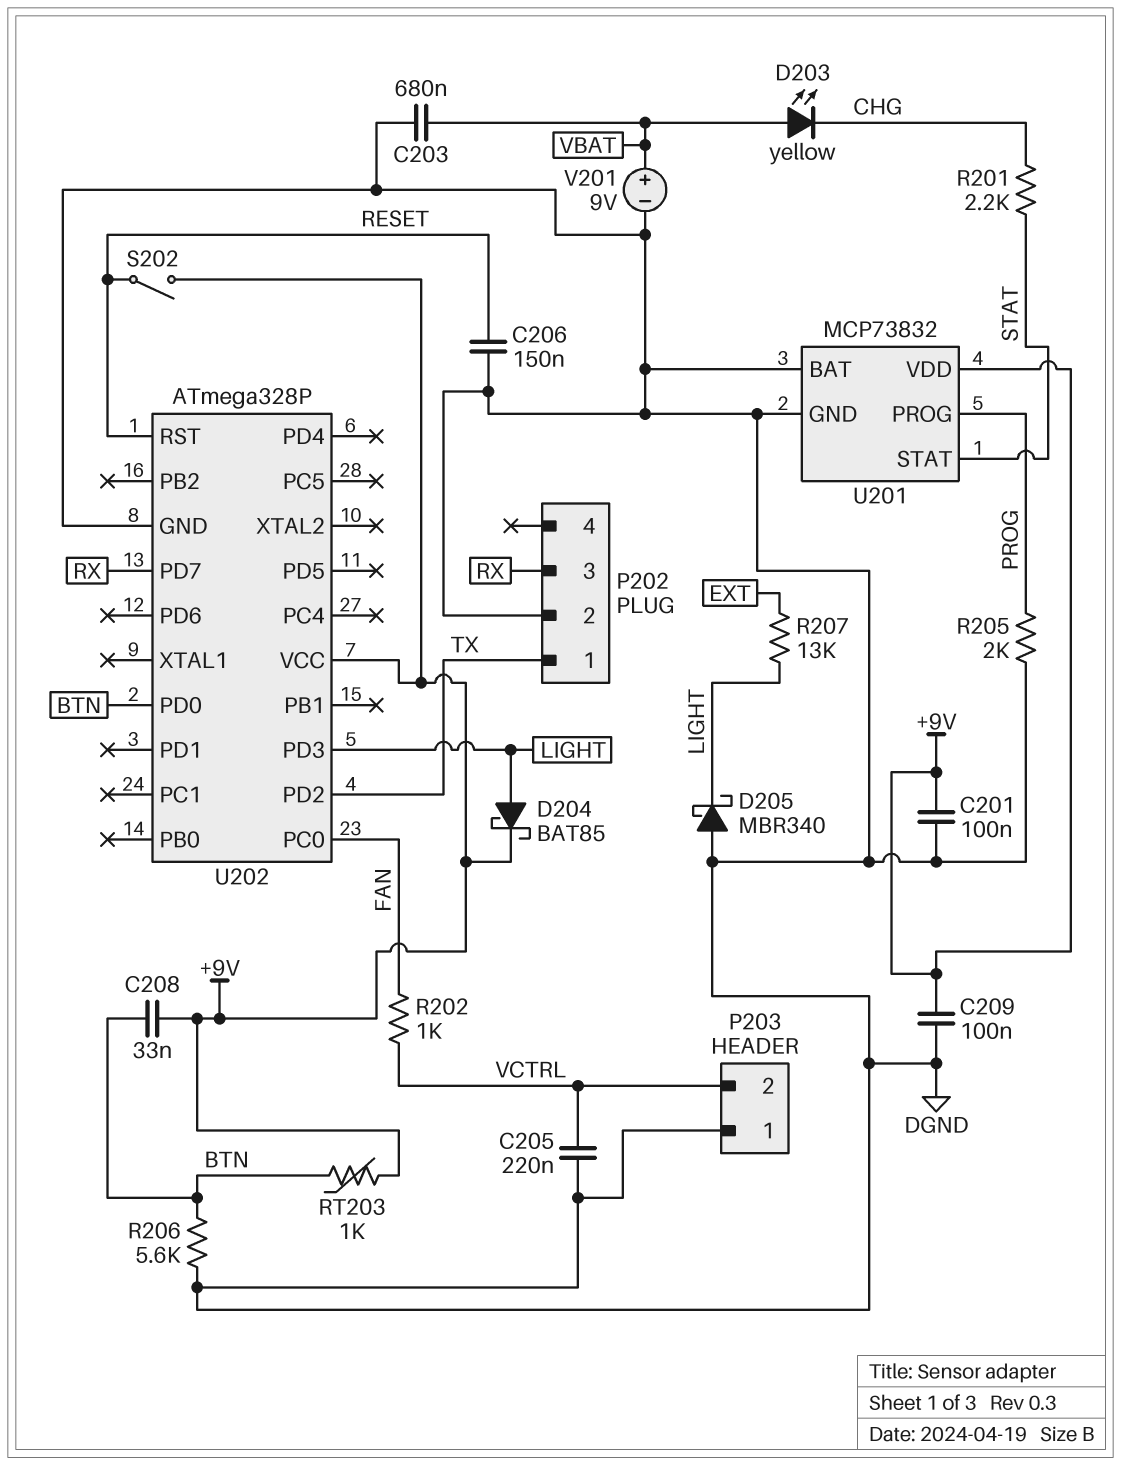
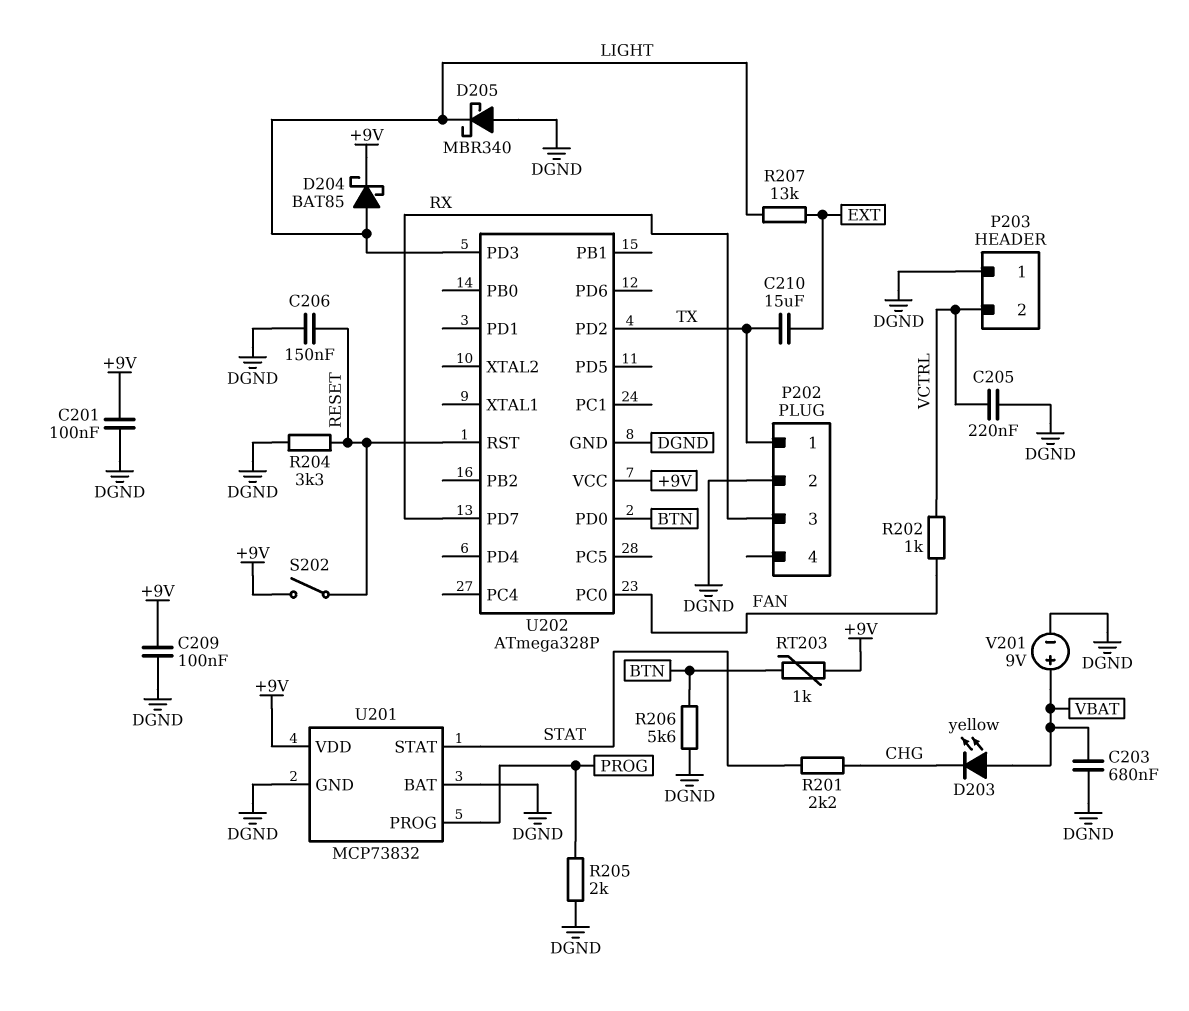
C208: 33nF (+9V, BTN) -> none
C210: none -> 15uF (EXT, TX)
R204: none -> 3.3k (DGND, RESET)

